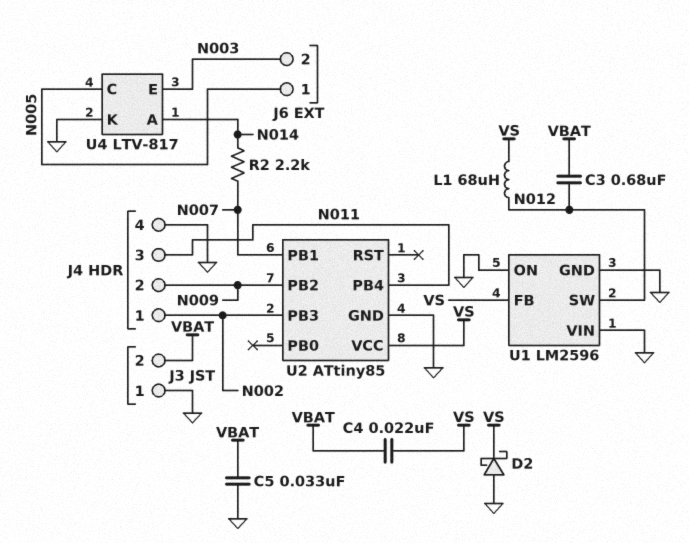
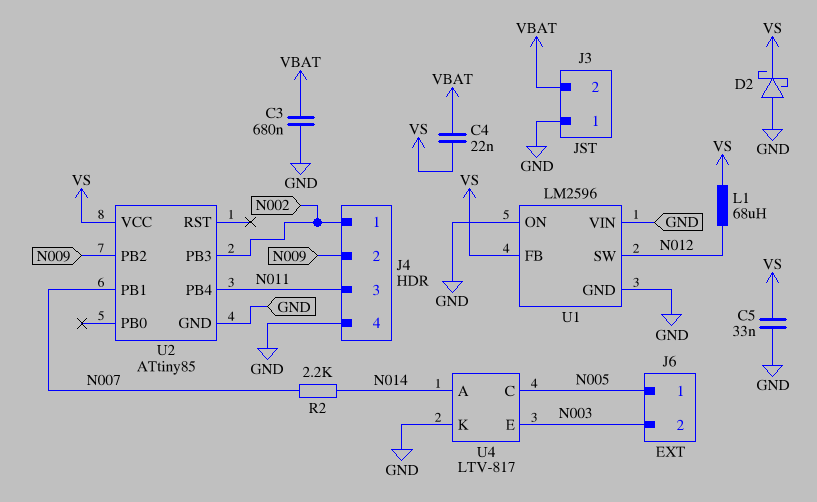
C3: 680nF (N012, VBAT) -> 680nF (GND, VBAT)
C5: 33nF (GND, VBAT) -> 33nF (GND, VS)

